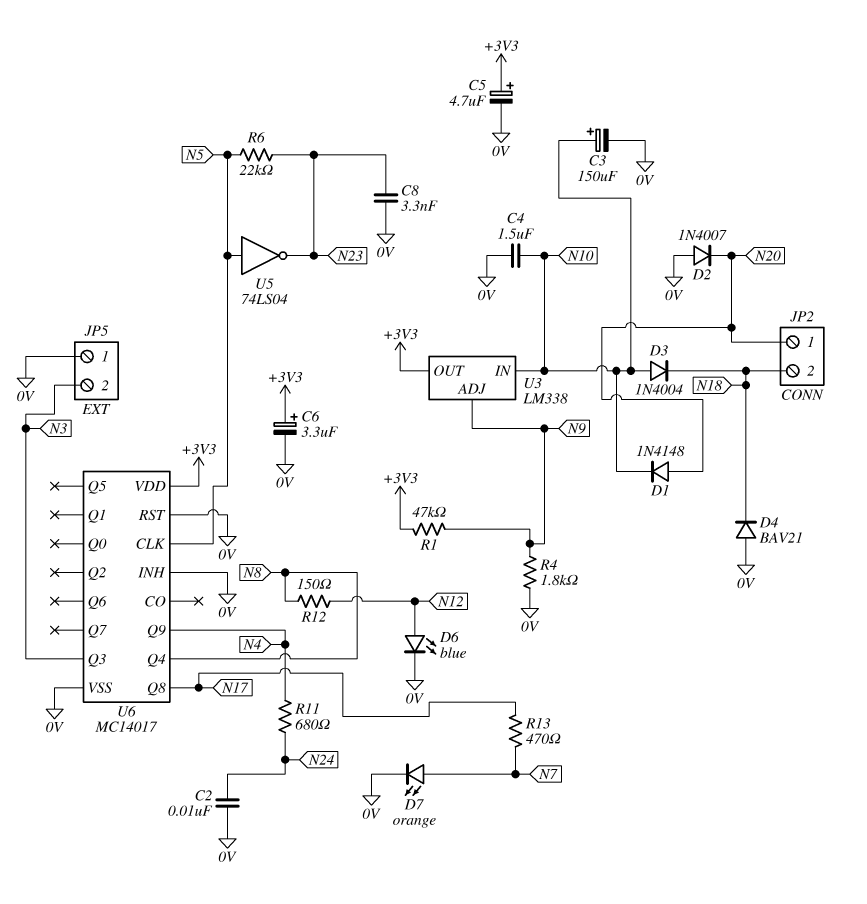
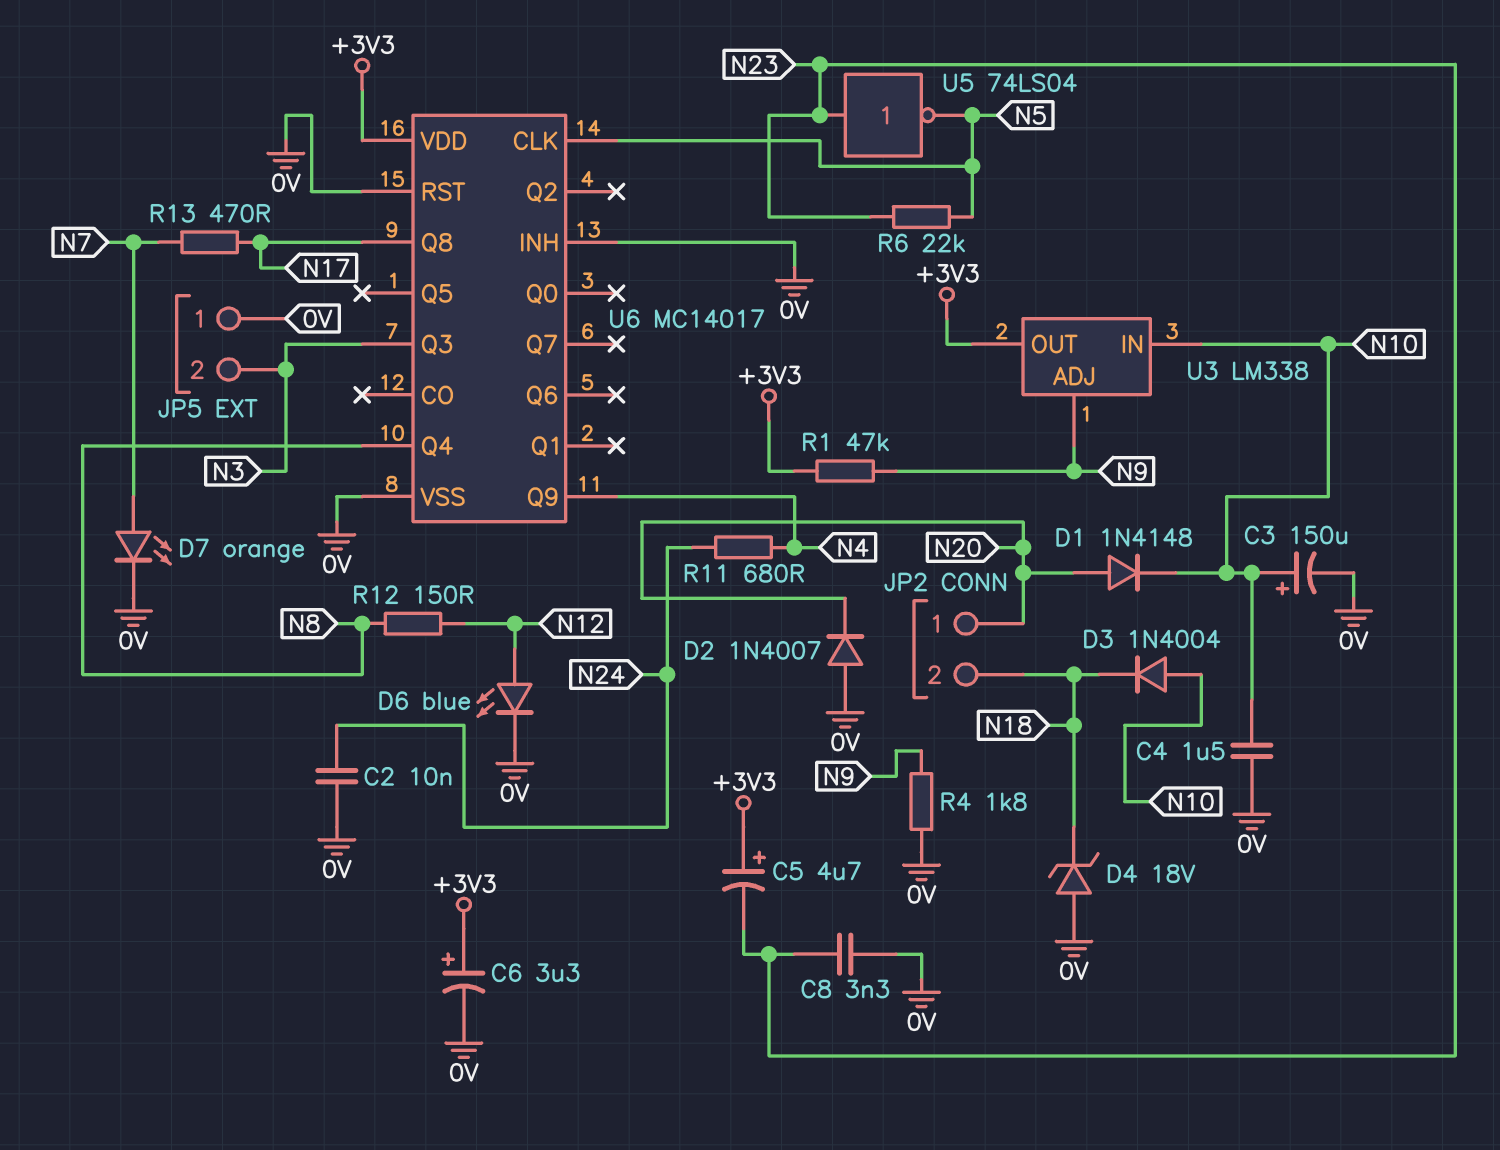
C5: 4.7uF (plus +3V3, minus 0V) -> 4.7uF (plus +3V3, minus N23)
D4: diode BAV21 (A 0V, K N18) -> zener 18V (A 0V, K N18)
U5: NOT 74LS04 (in N5, out N23) -> NOT 74LS04 (in N23, out N5)

